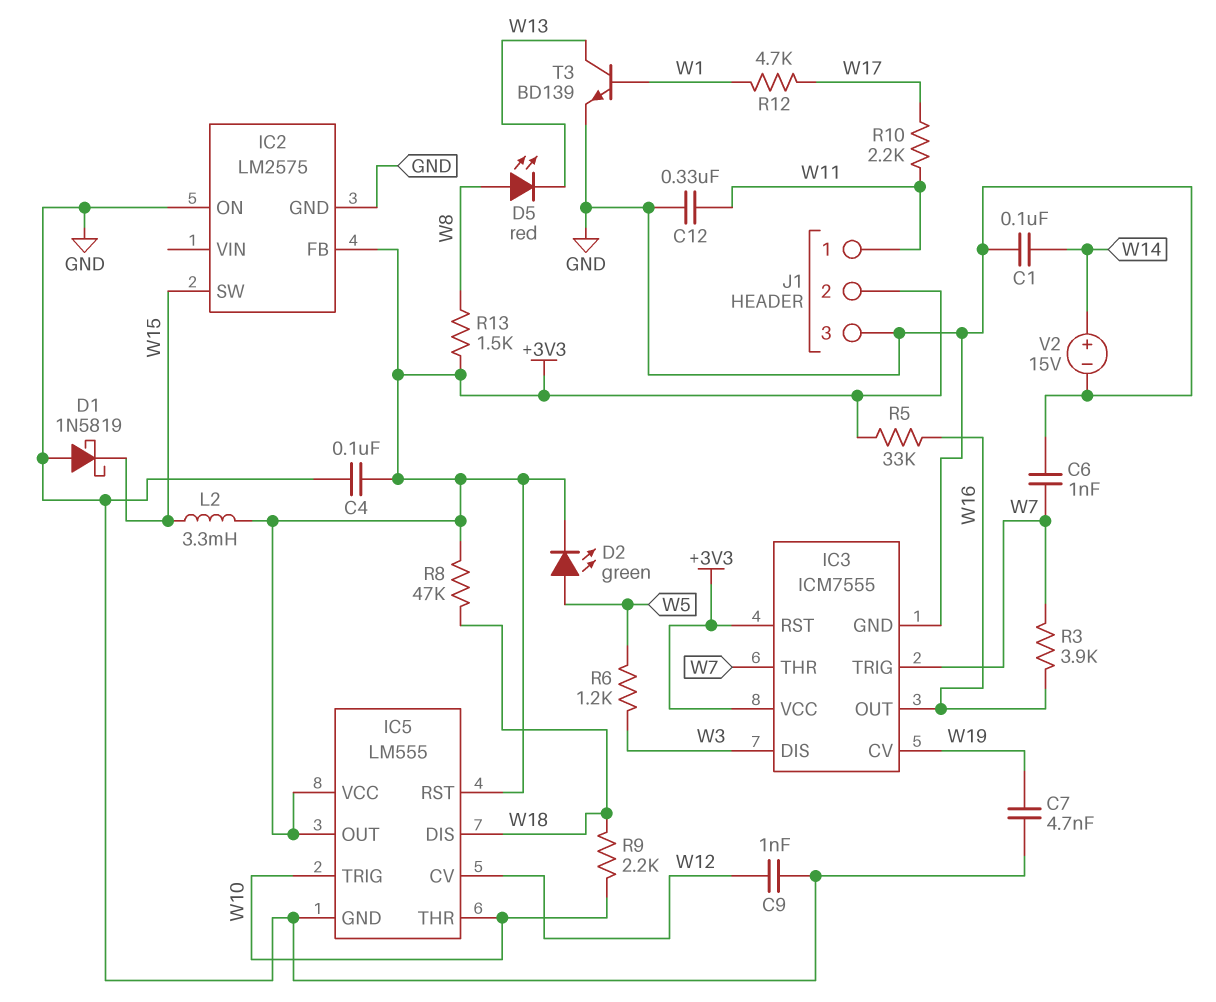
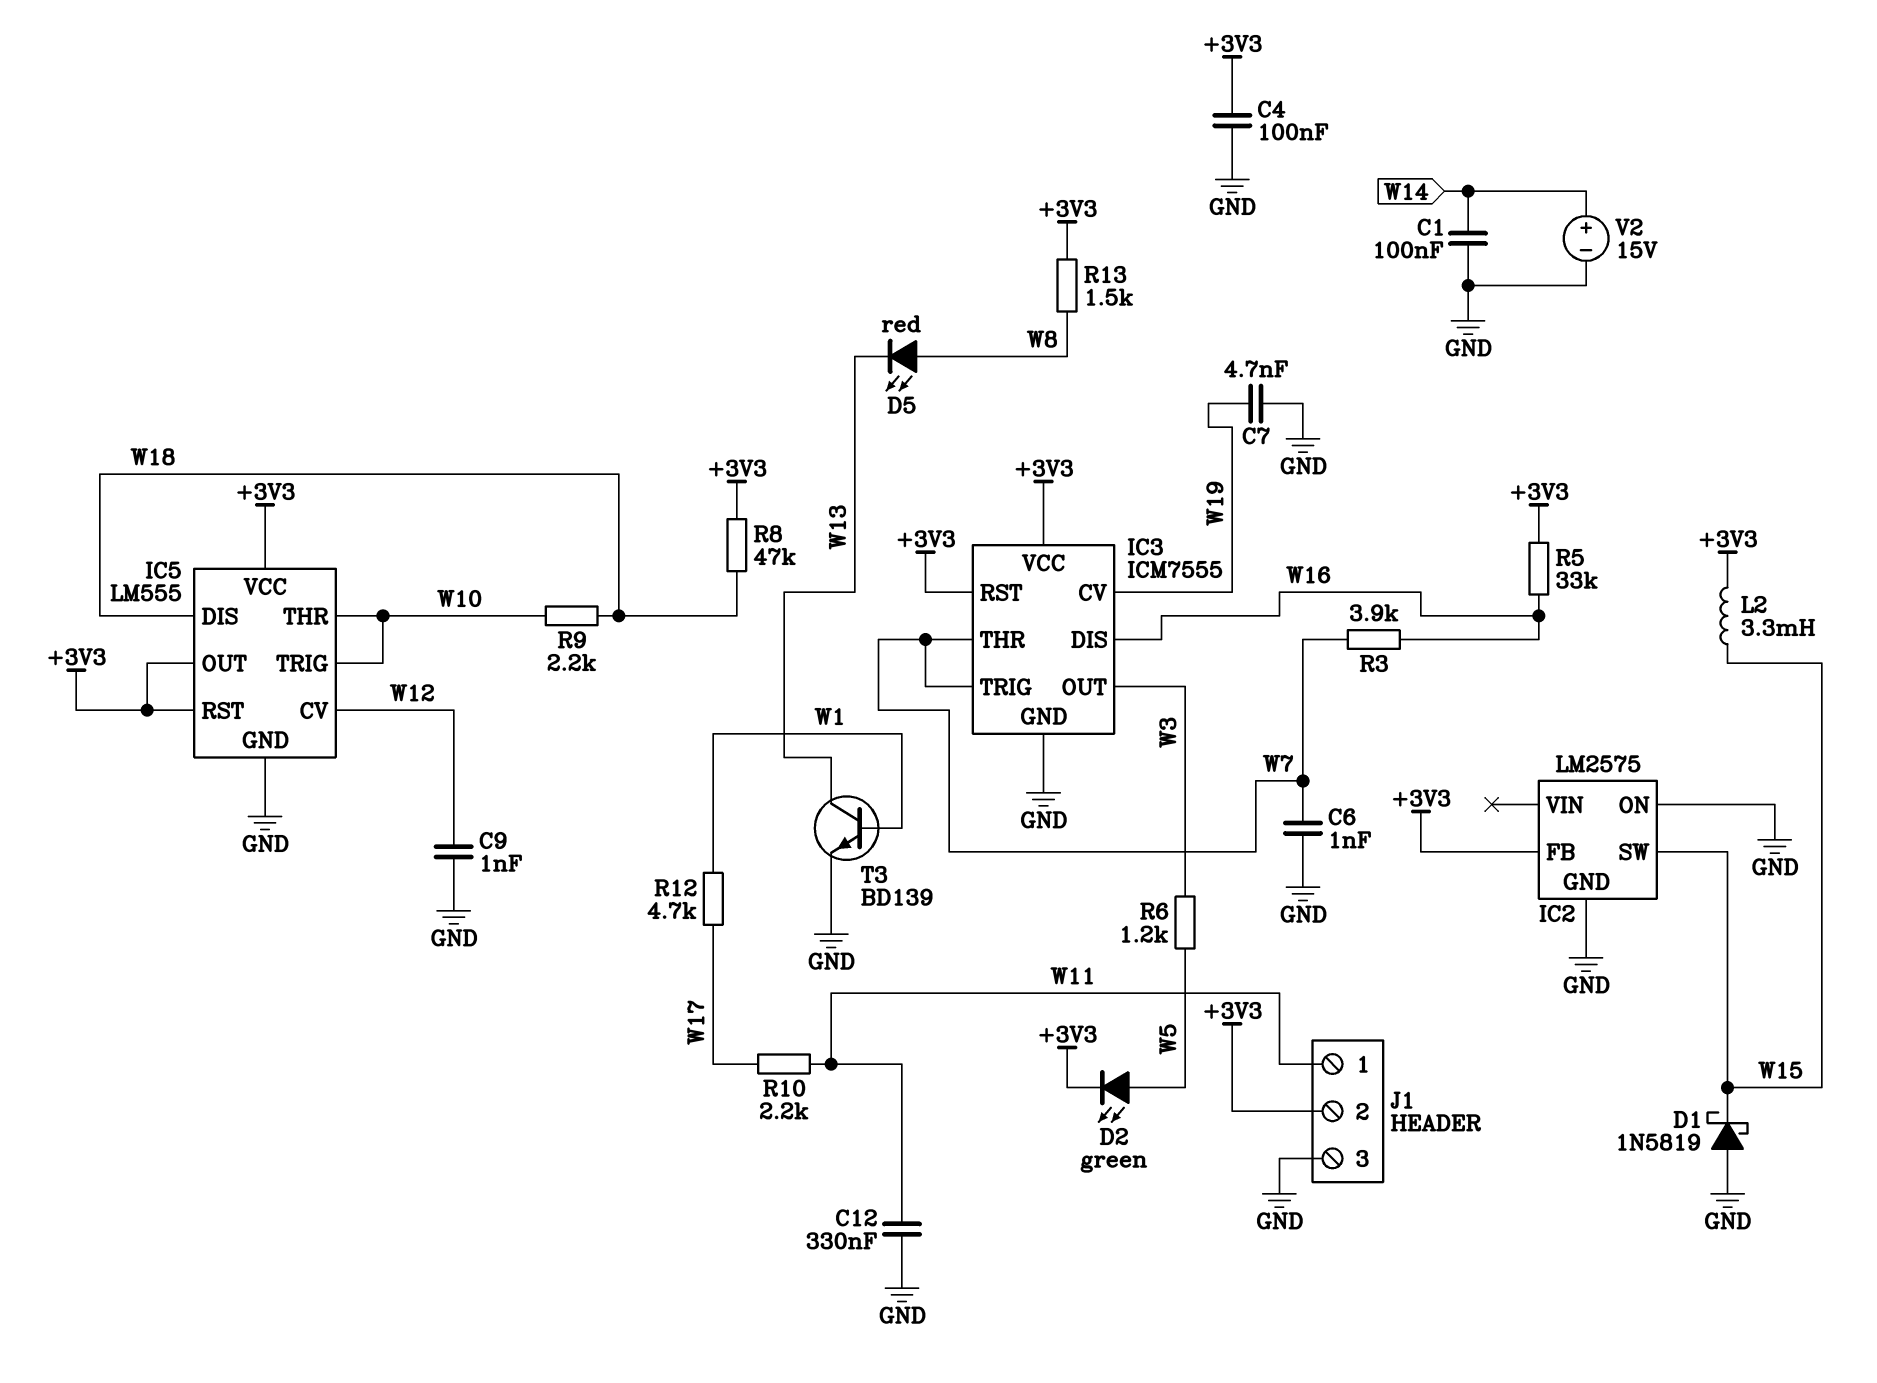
IC3 pin DIS: W3 -> W16
IC3 pin OUT: W16 -> W3

